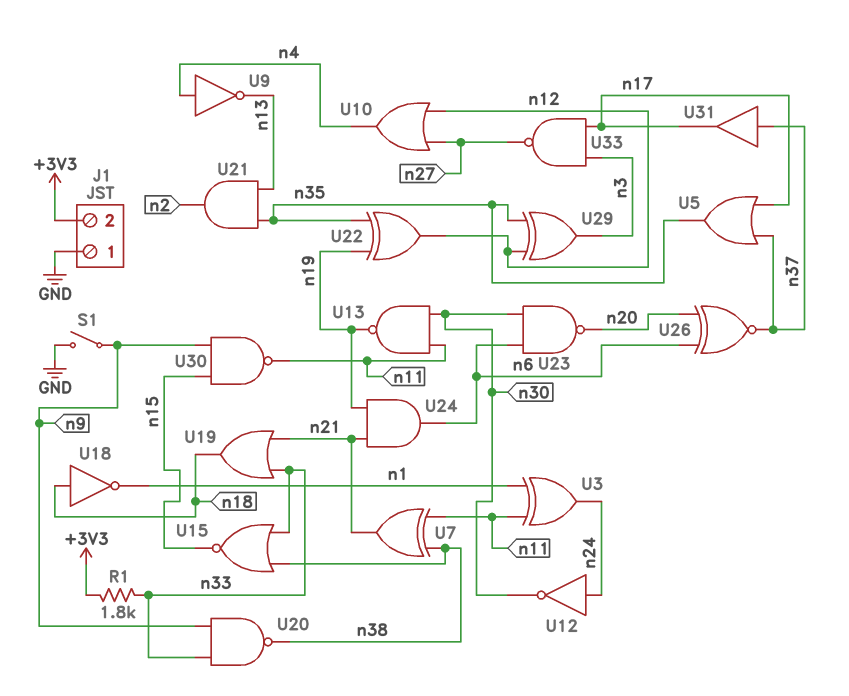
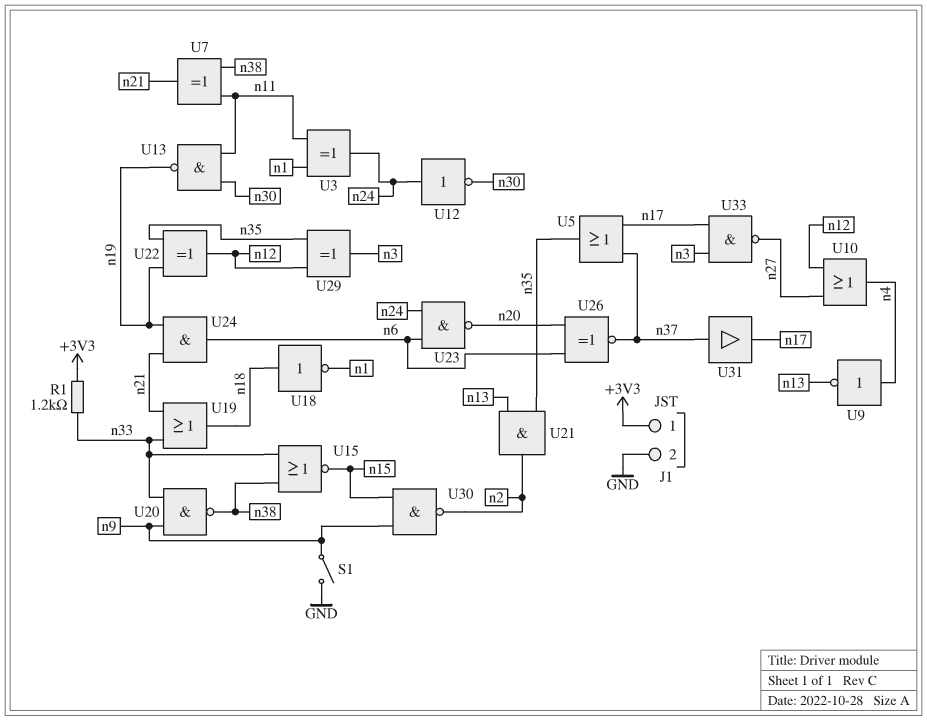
J1 pin 1: GND -> +3V3
J1 pin 2: +3V3 -> GND
R1: 1.8k (+3V3, n33) -> 1.2k (+3V3, n33)
U23: NAND (in n6, in n30, out n20) -> NAND (in n6, in n24, out n20)
U30: NAND (in n9, in n15, out n11) -> NAND (in n9, in n15, out n2)

